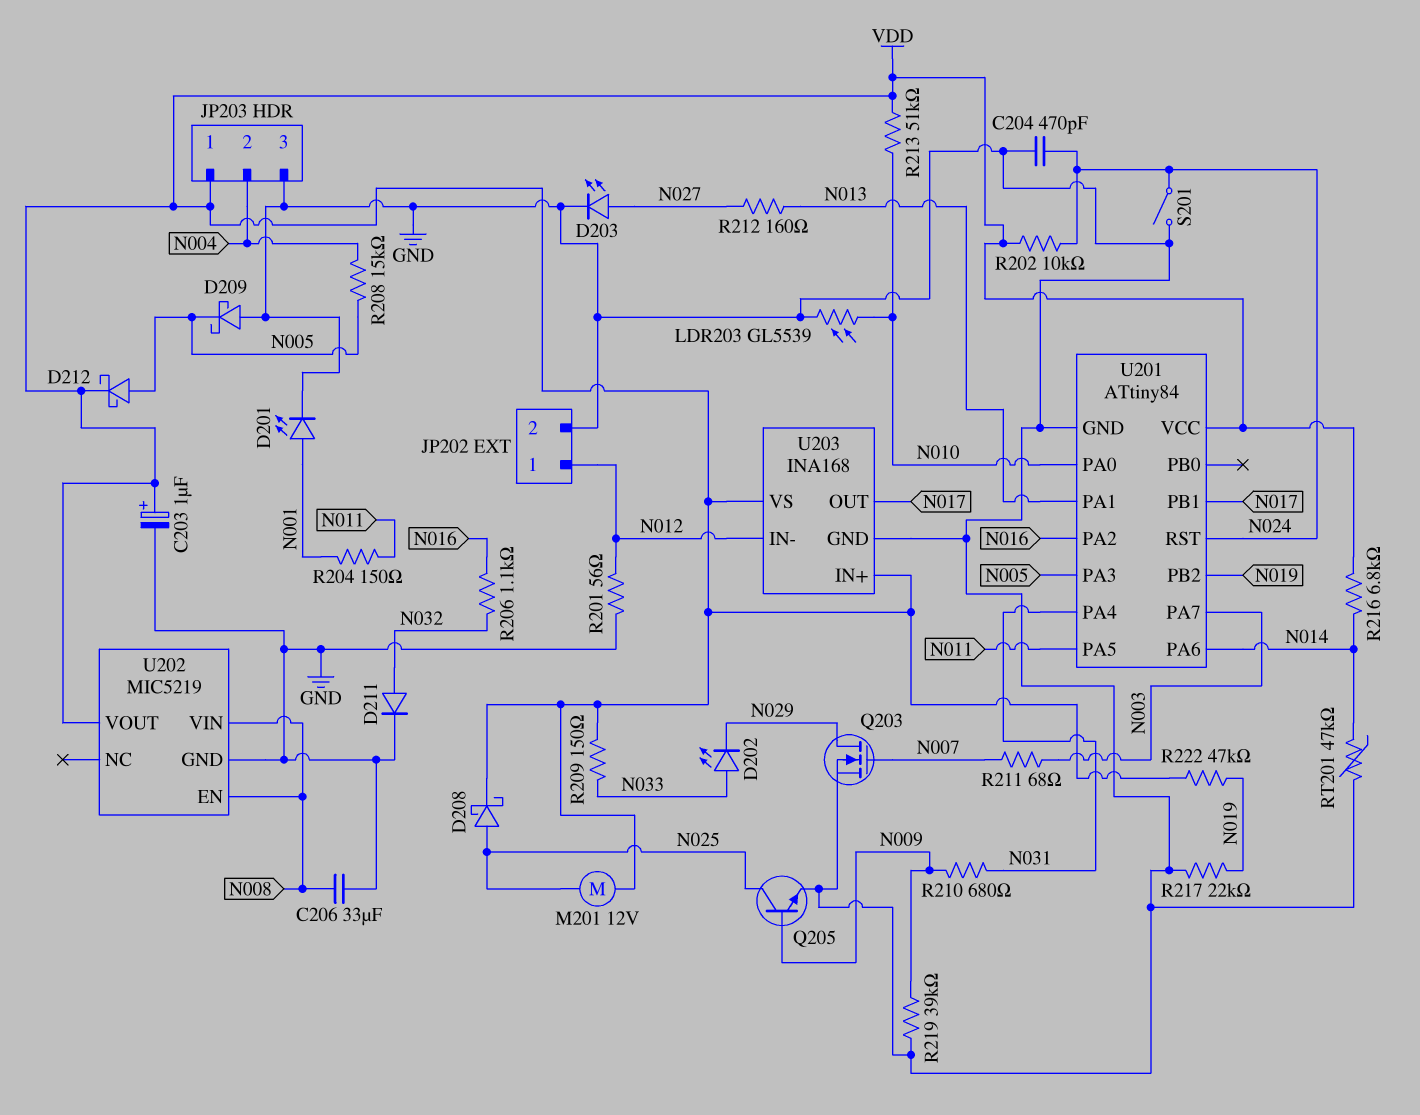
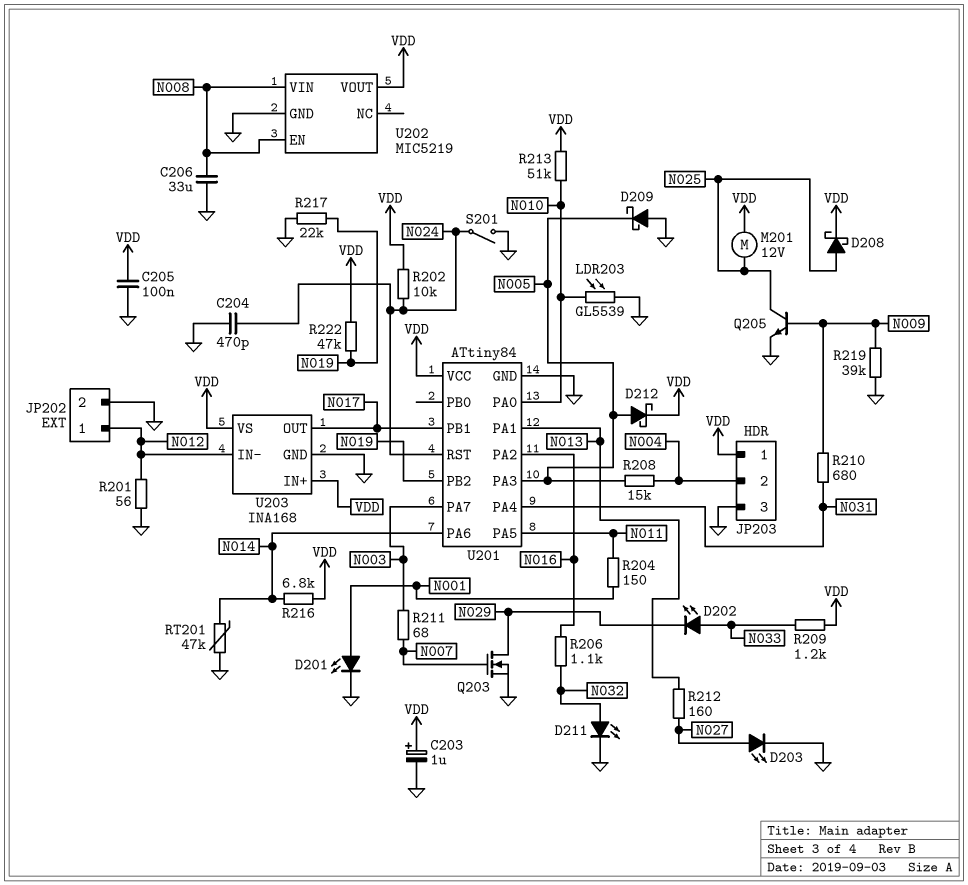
C205: none -> 100nF (GND, VDD)
D211: diode (A N032, K GND) -> LED (A N032, K GND)
R209: 150 (N033, VDD) -> 1.2k (N033, VDD)

